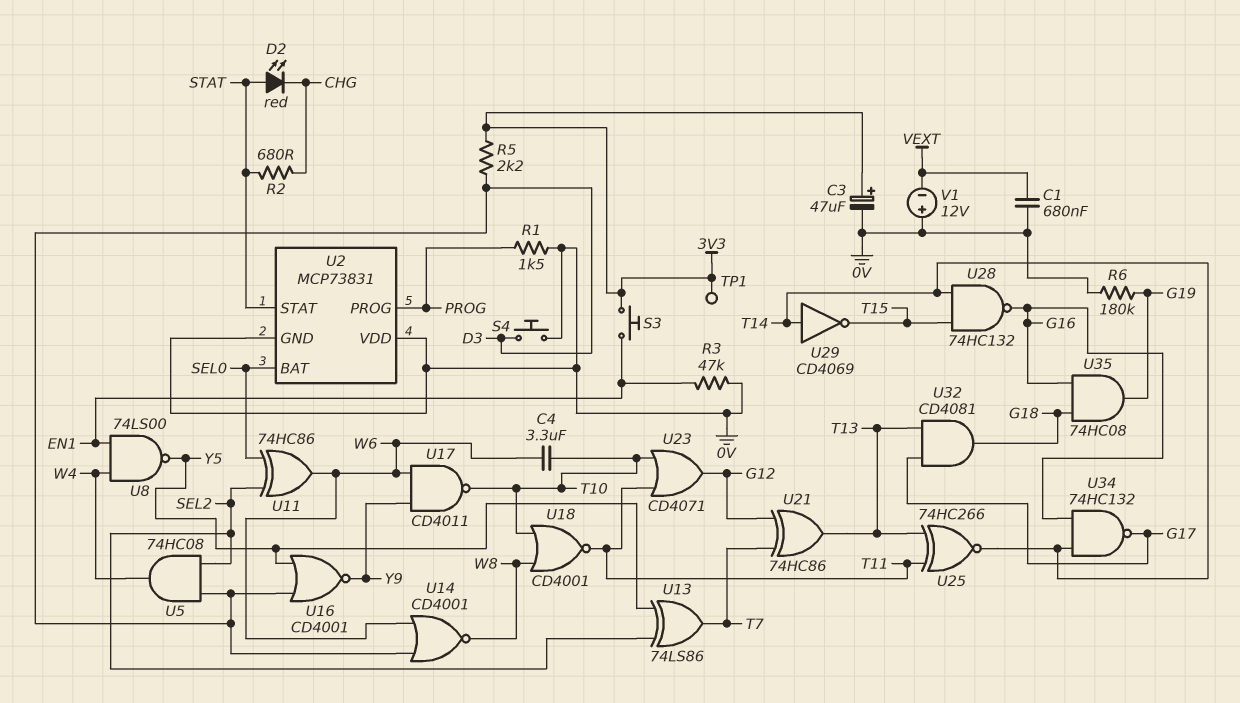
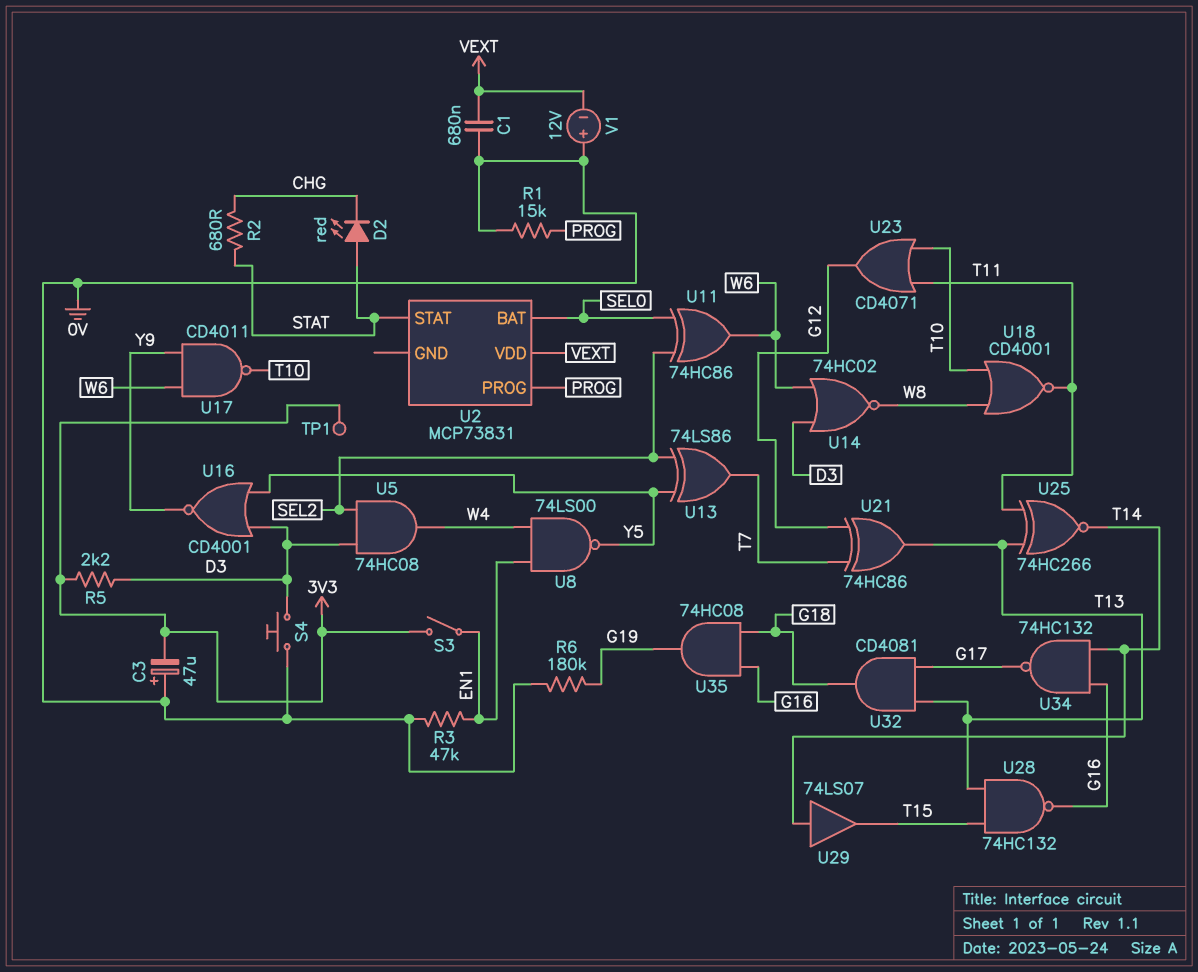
C3: 47uF (plus 3V3, minus 0V) -> 47uF (plus 0V, minus 3V3)
C4: 3.3uF (T10, W6) -> none
R1: 1.5k (0V, PROG) -> 15k (0V, PROG)
S3: button (3V3, EN1) -> switch (3V3, EN1)
U2 pin GND: 0V -> none
U2 pin VDD: 0V -> VEXT
U14: NOR CD4001 (in D3, in W6, out W8) -> NOR 74HC02 (in D3, in W6, out W8)
U28: NAND 74HC132 (in T14, in T15, out G16) -> NAND 74HC132 (in T13, in T15, out G16)
U29: NOT CD4069 (in T14, out T15) -> buffer 74LS07 (in T14, out T15)

